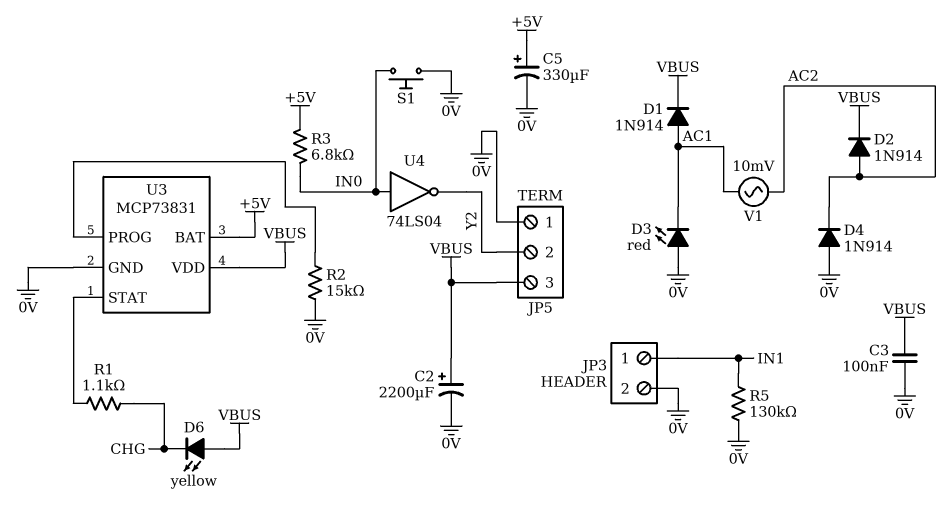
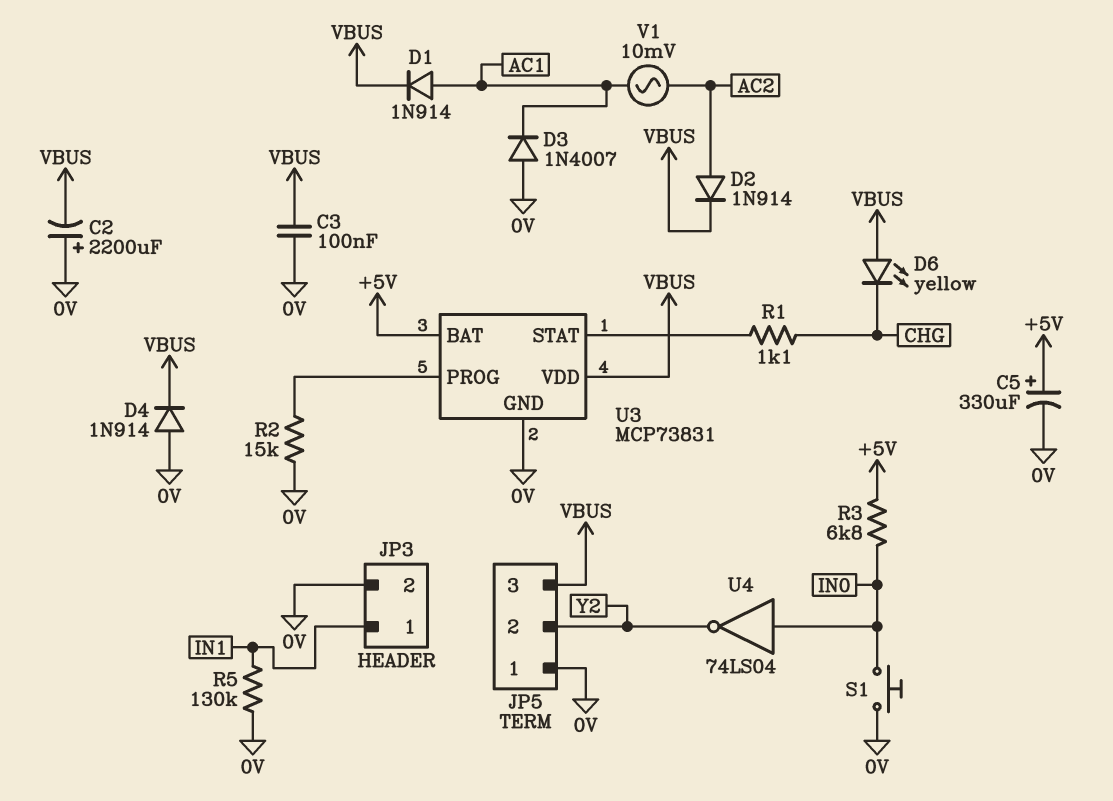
C2: 2200uF (plus VBUS, minus 0V) -> 2200uF (plus 0V, minus VBUS)
D3: LED red (A 0V, K AC1) -> diode 1N4007 (A 0V, K AC1)
D4: diode 1N914 (A 0V, K AC2) -> diode 1N914 (A 0V, K VBUS)

